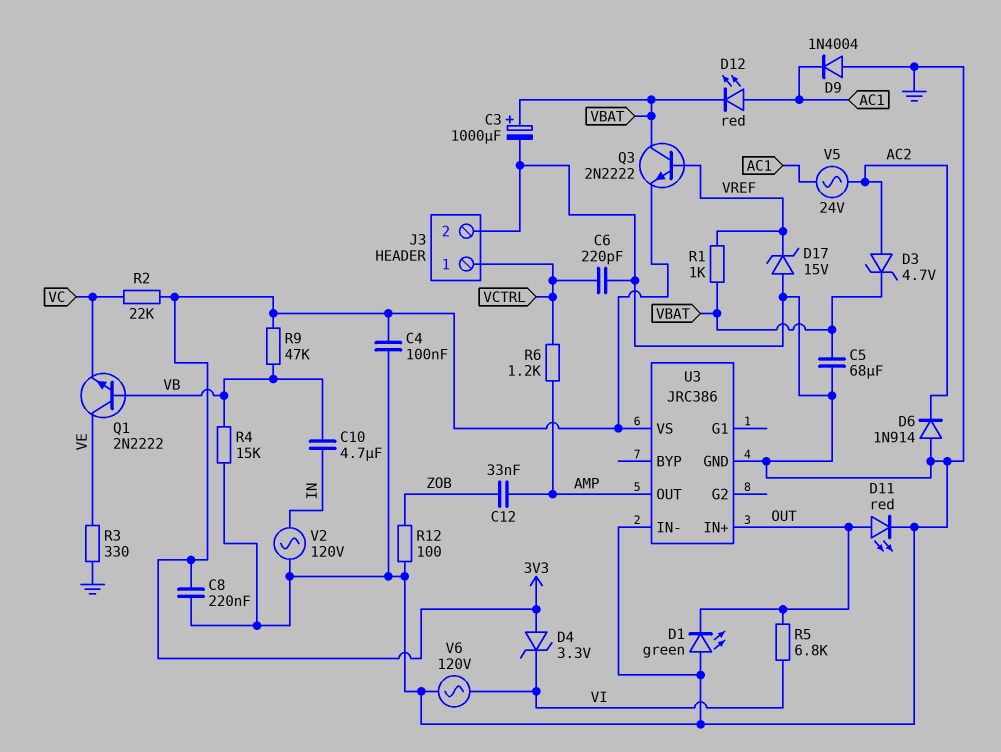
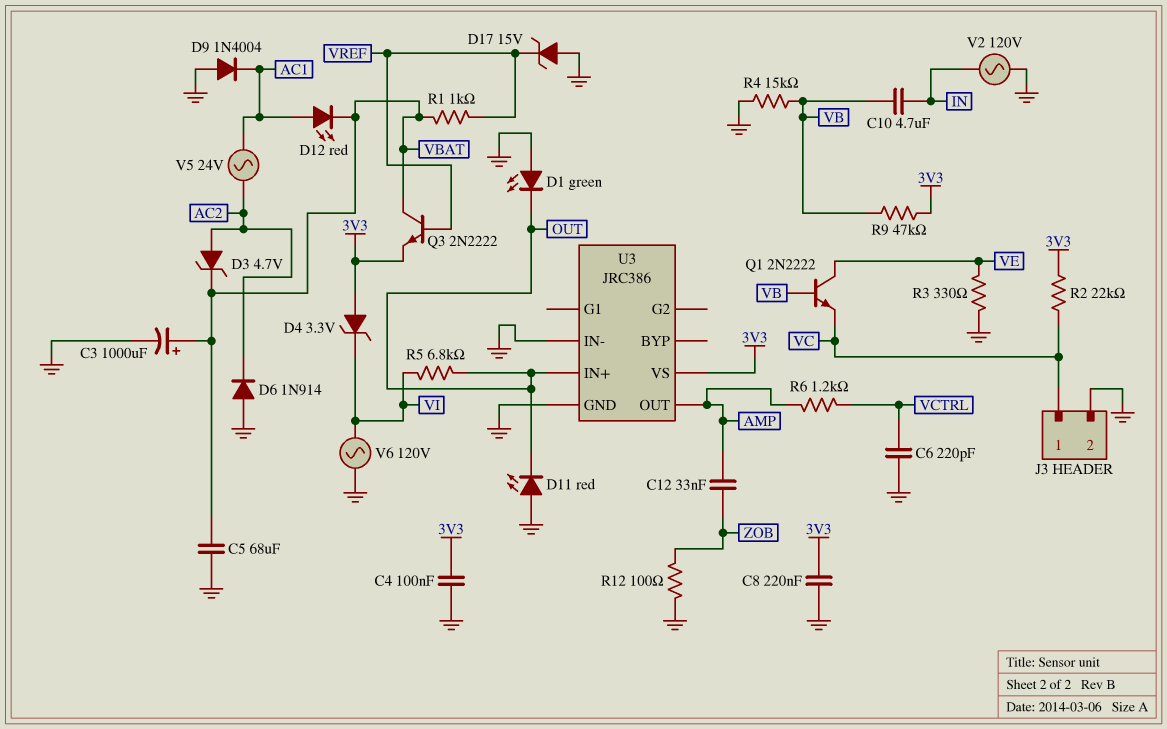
D11: LED red (A OUT, K GND) -> LED red (A GND, K OUT)
J3 pin 1: VCTRL -> VC

